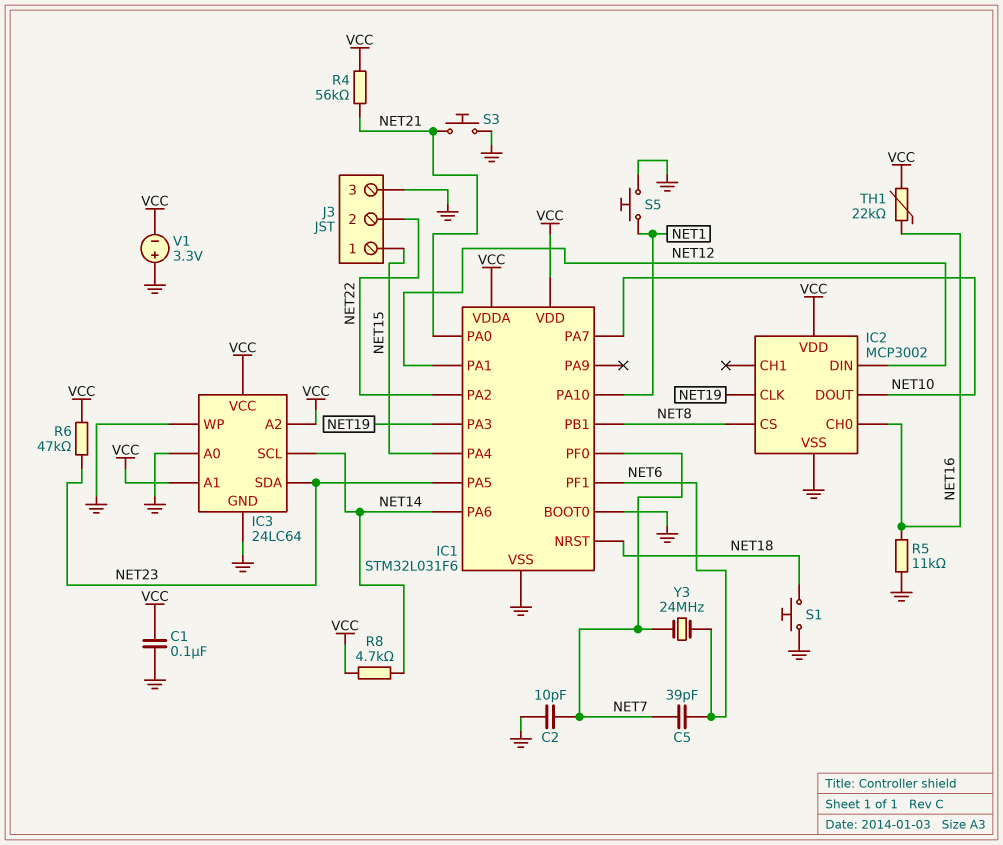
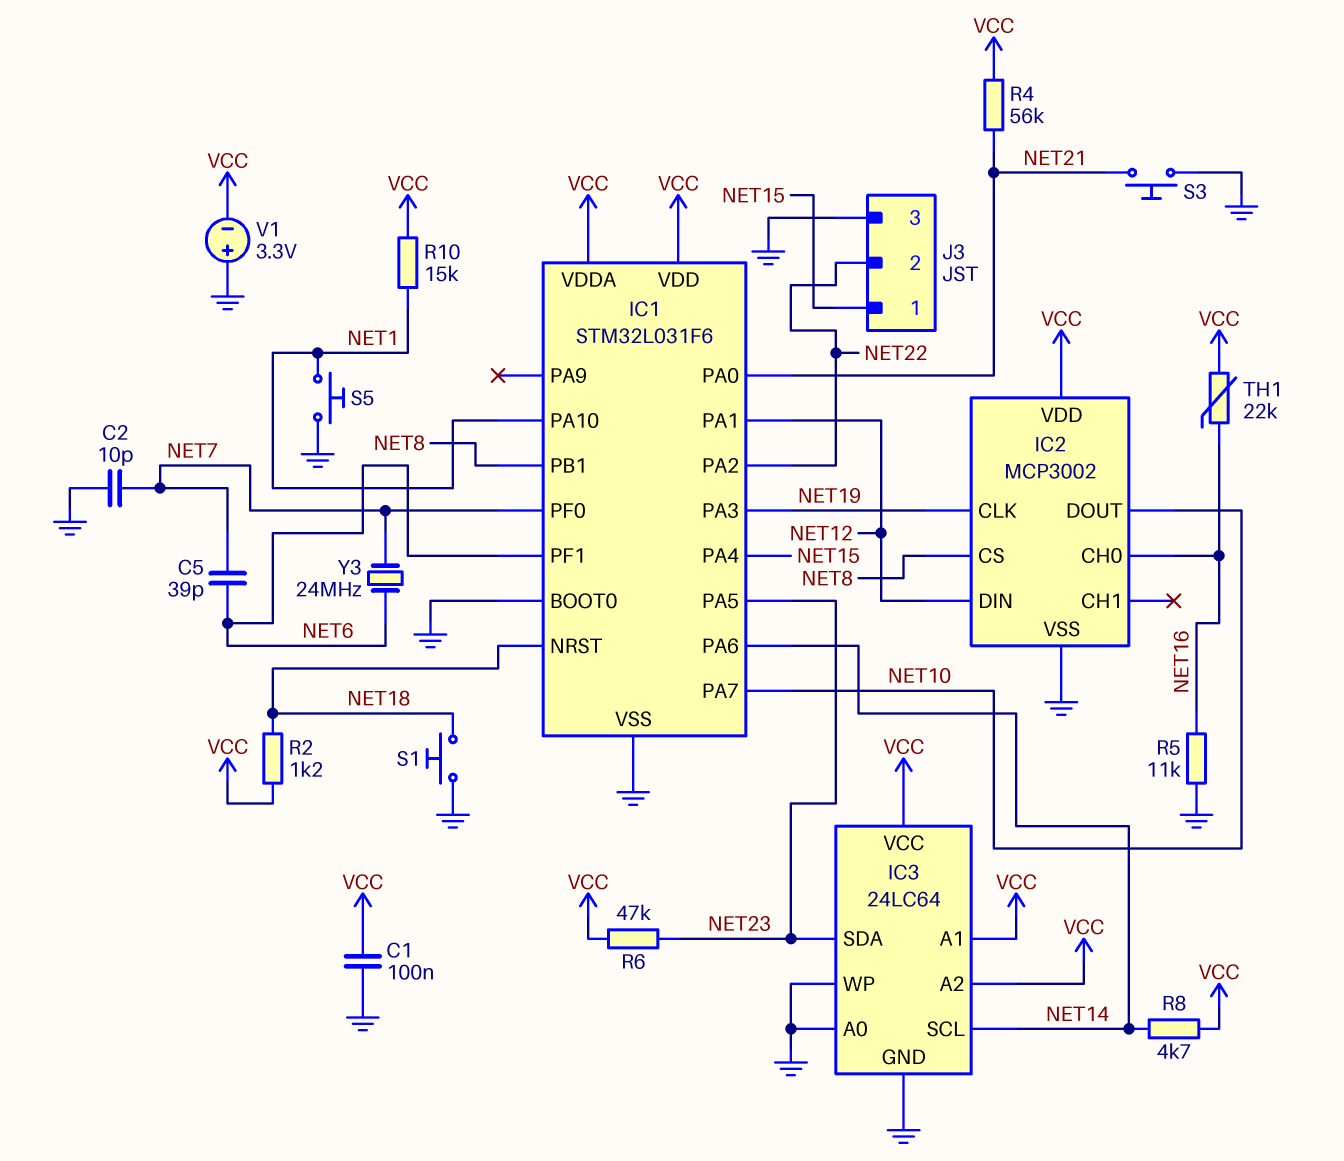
R2: none -> 1.2k (NET18, VCC)
R10: none -> 15k (NET1, VCC)

